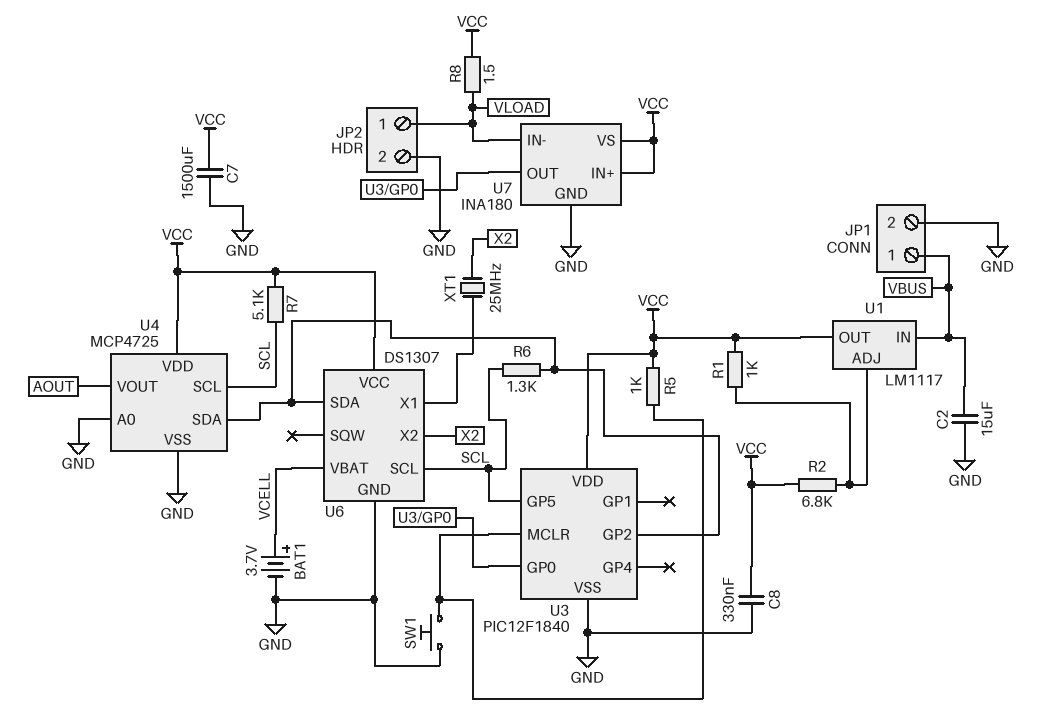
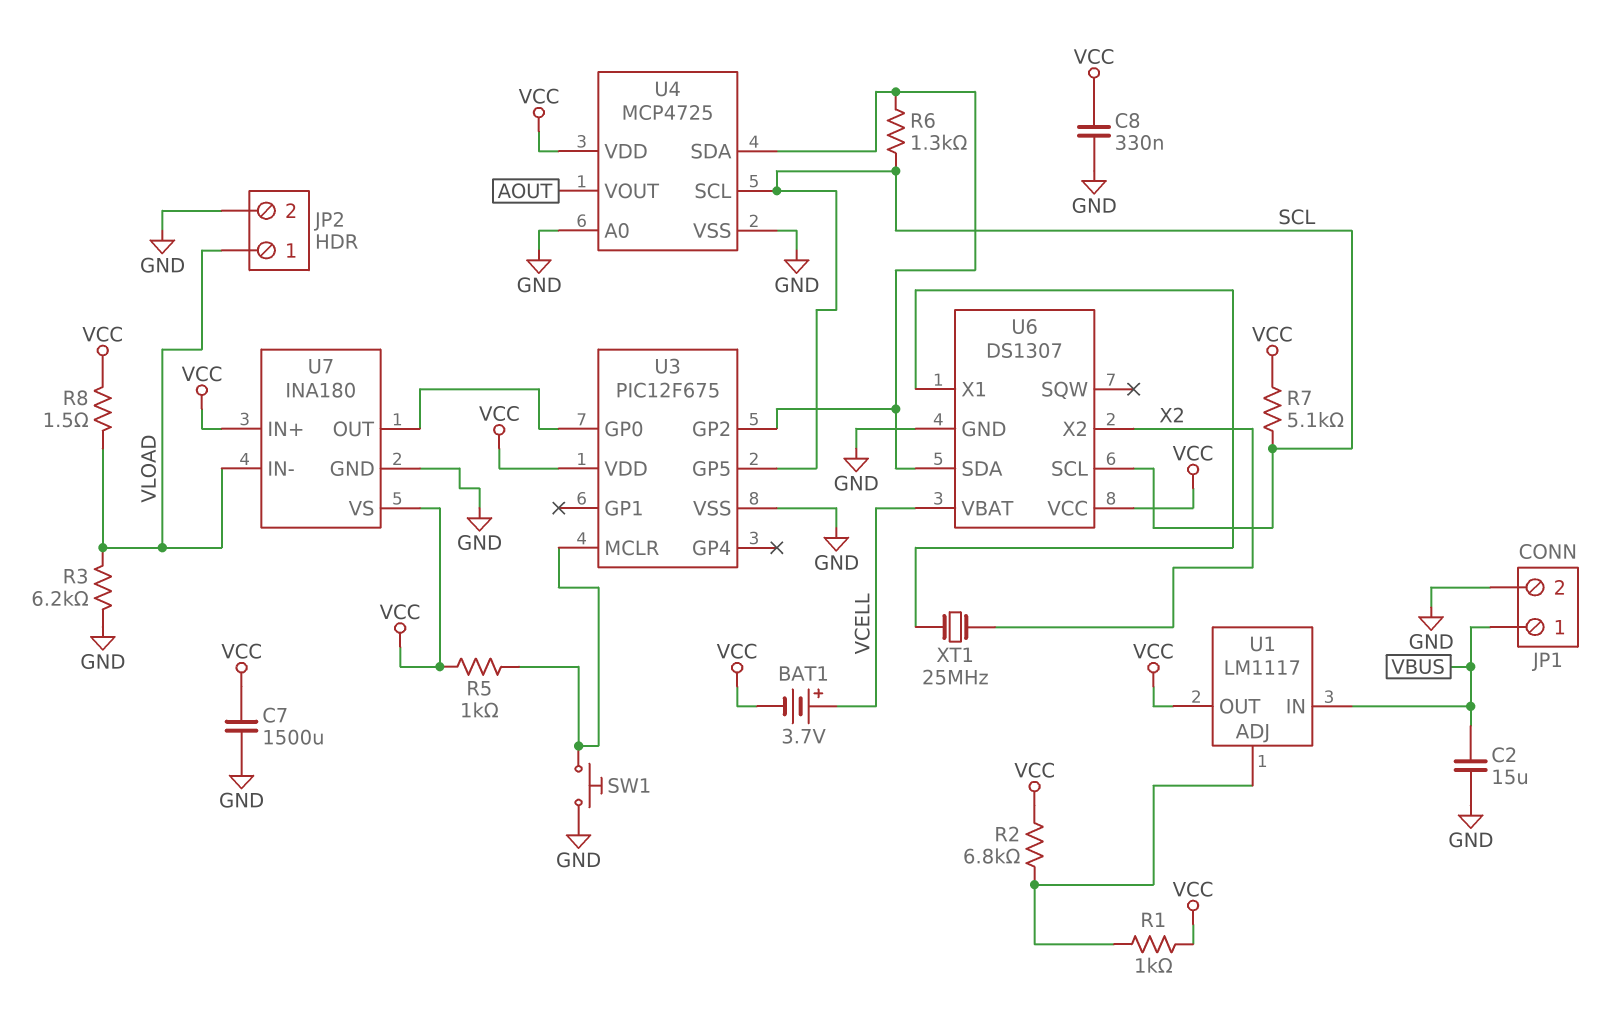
BAT1: 3.7V (plus VCELL, minus GND) -> 3.7V (plus VCELL, minus VCC)
R3: none -> 6.2k (GND, VLOAD)
U3: PIC12F1840 -> PIC12F675

